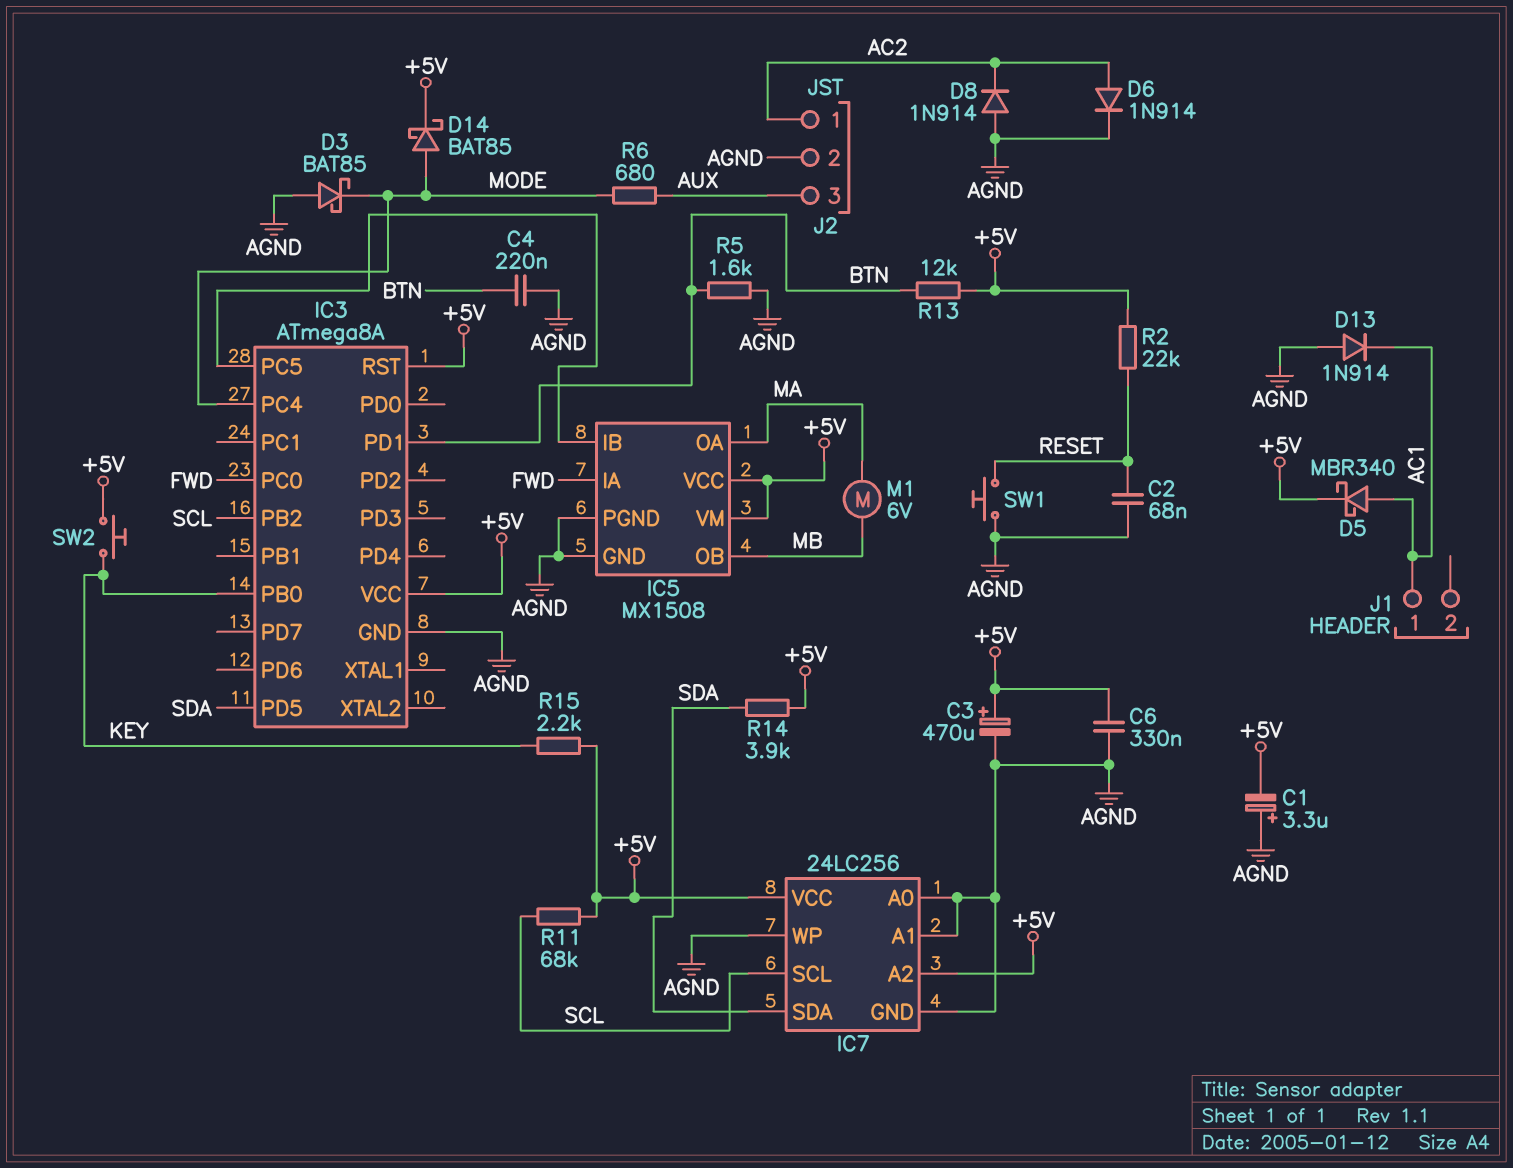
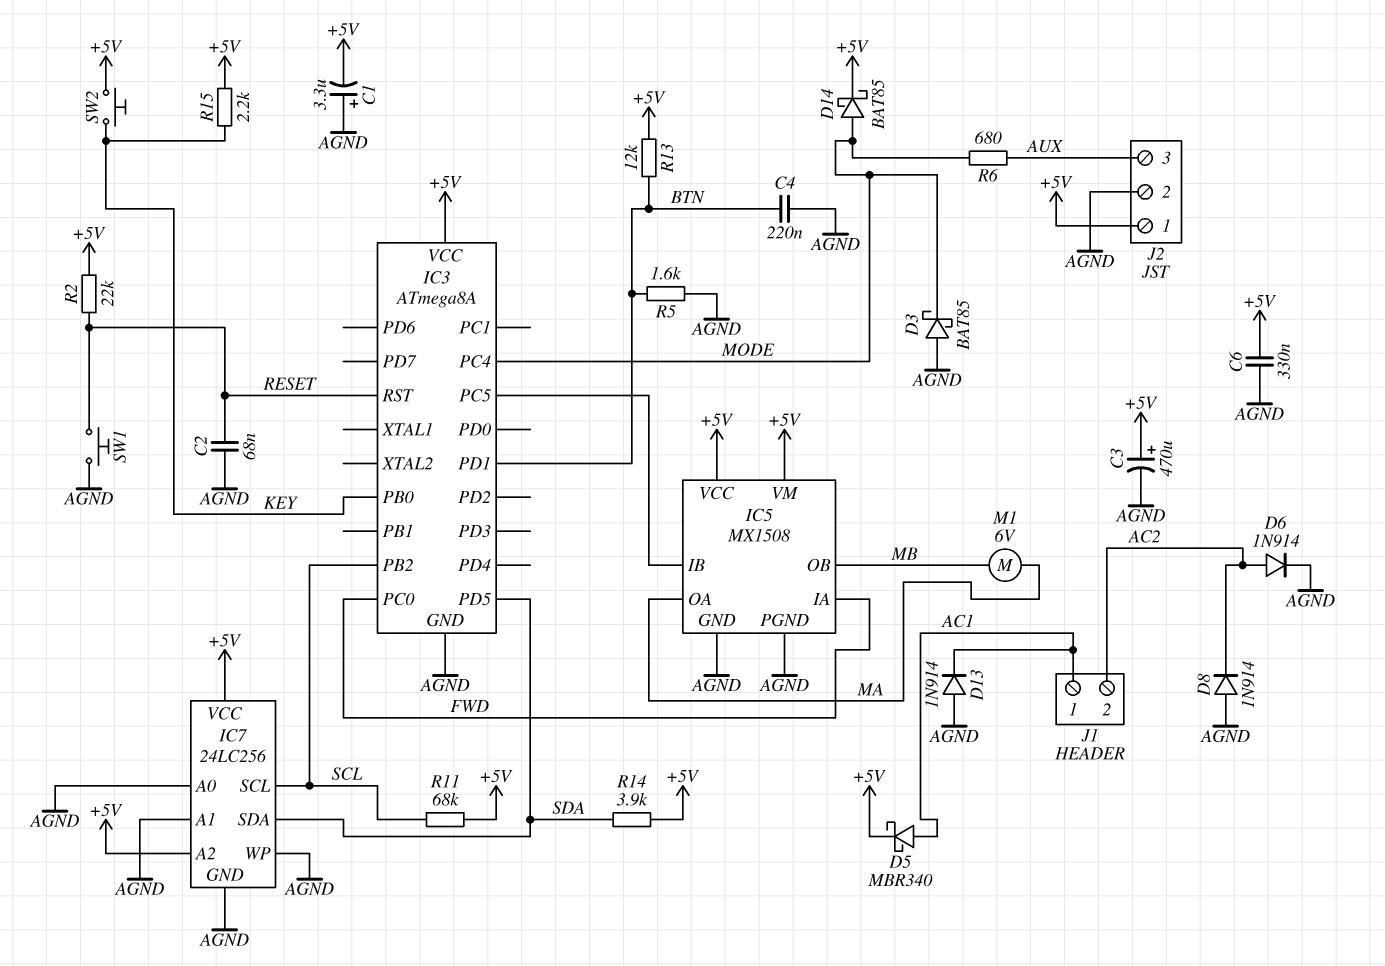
IC3 pin RST: +5V -> RESET
J1 pin 2: none -> AC2
J2 pin 1: AC2 -> +5V

